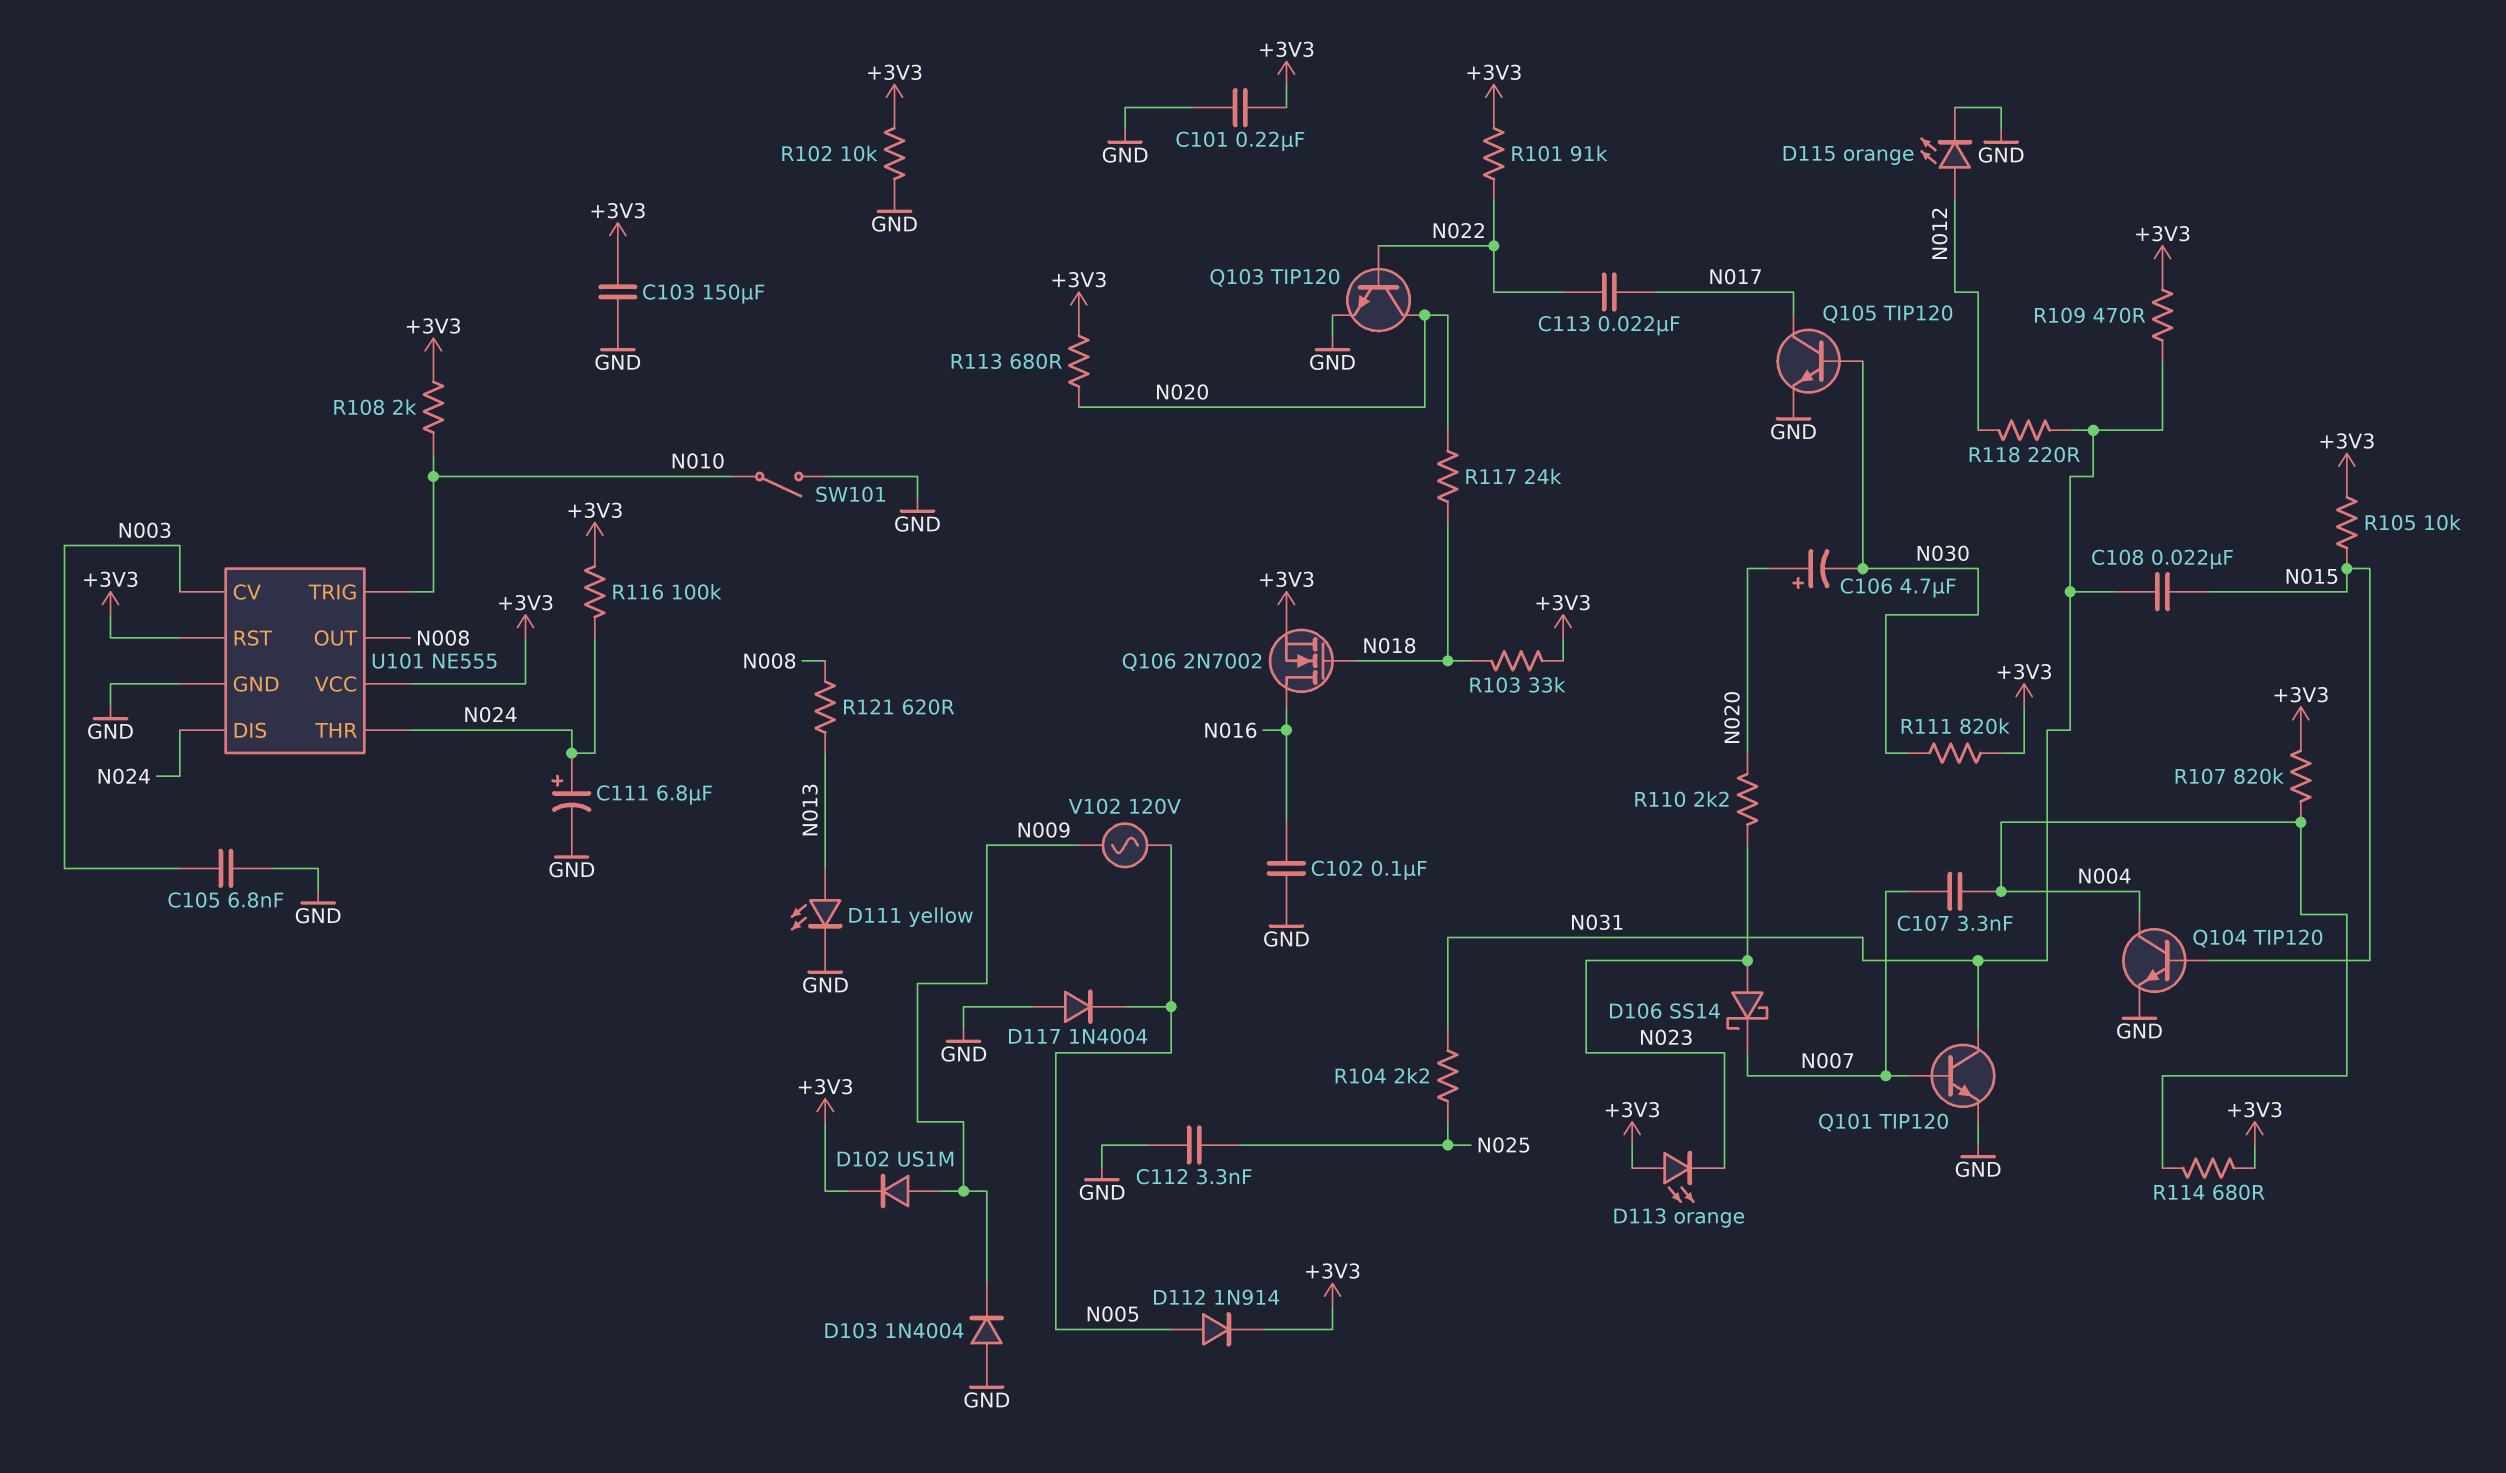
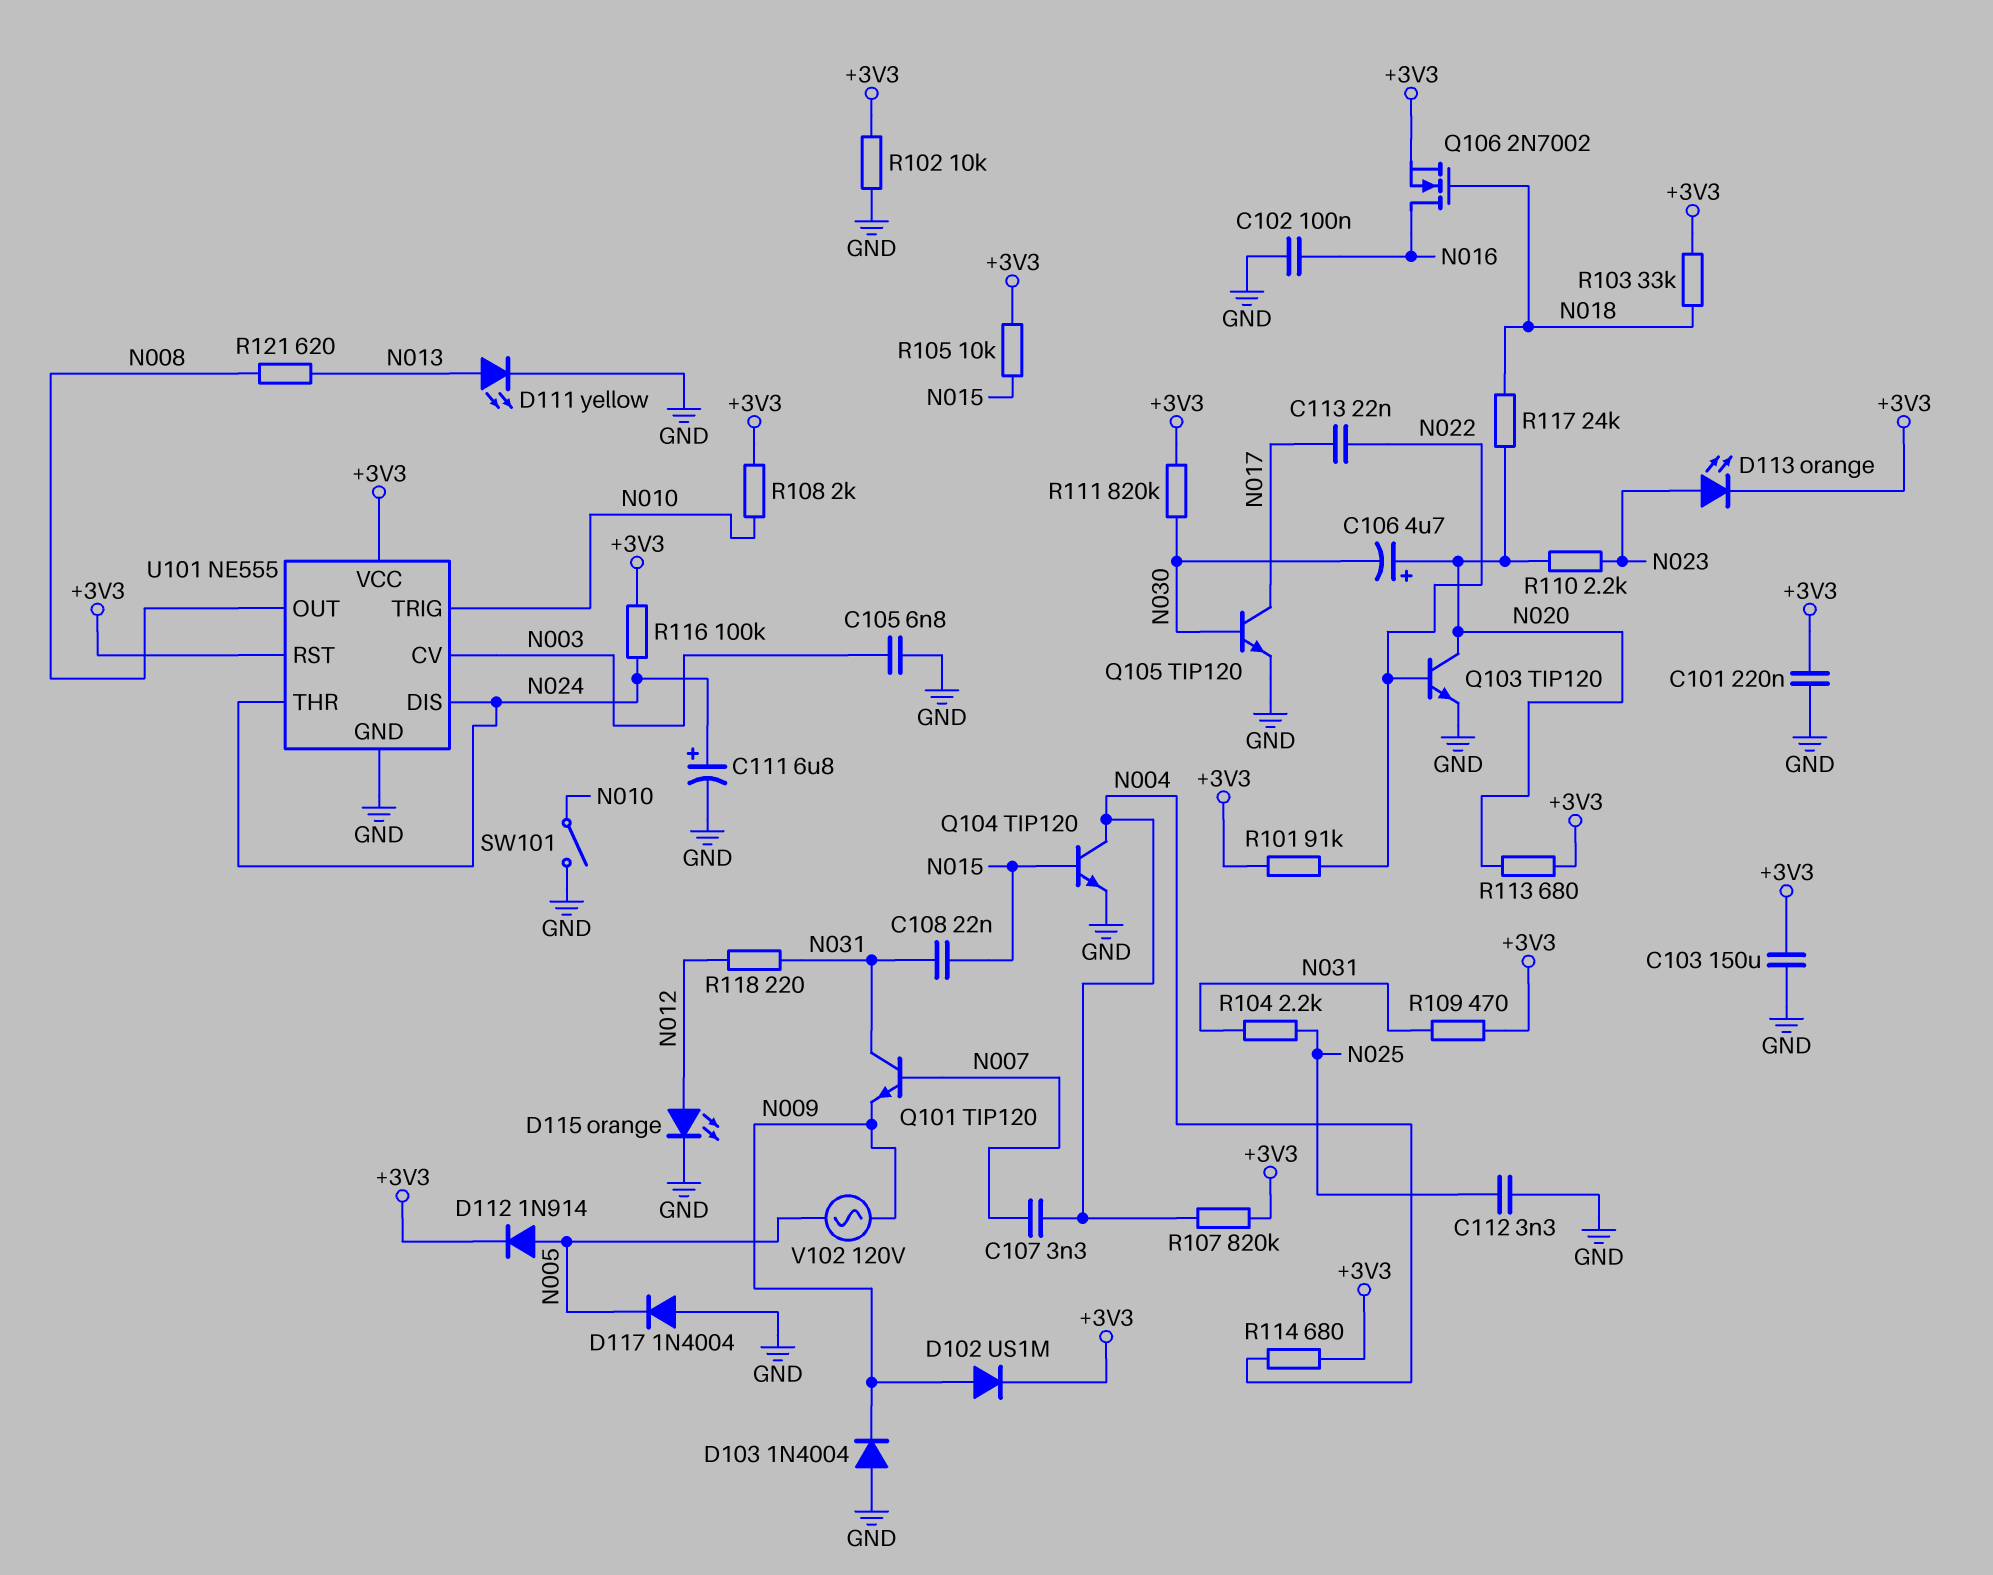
D106: schottky SS14 (A N023, K N007) -> none
D113: LED orange (A +3V3, K N023) -> LED orange (A N023, K +3V3)
Q101: NPN TIP120 (B N007, C N031, E GND) -> NPN TIP120 (B N007, C N031, E N009)

